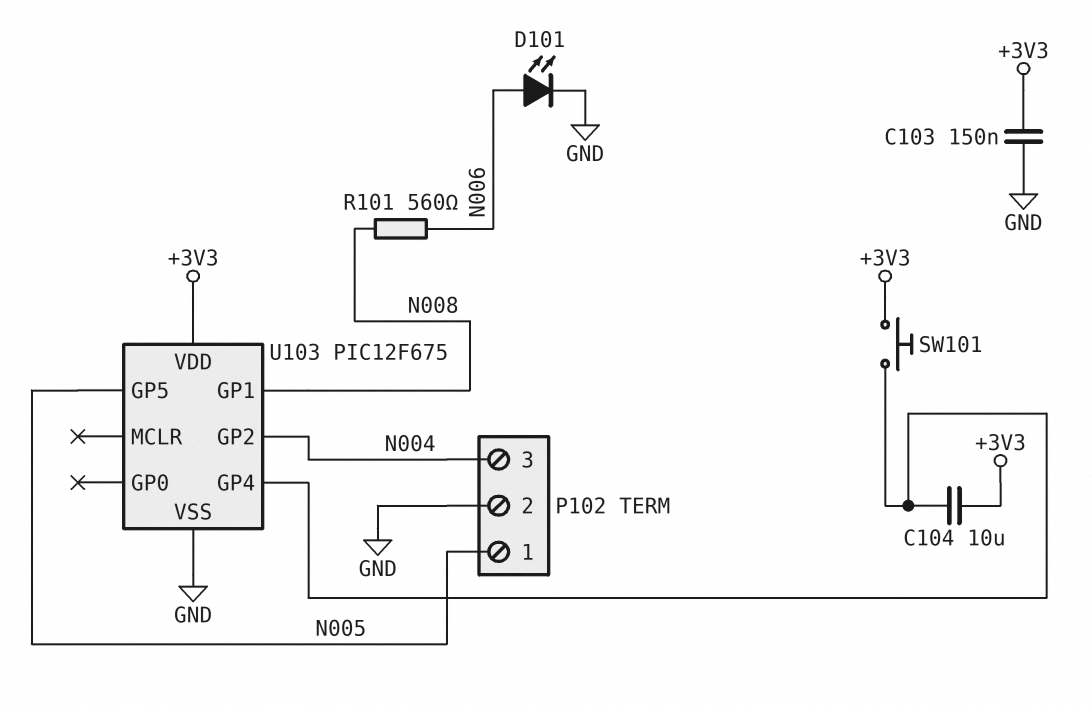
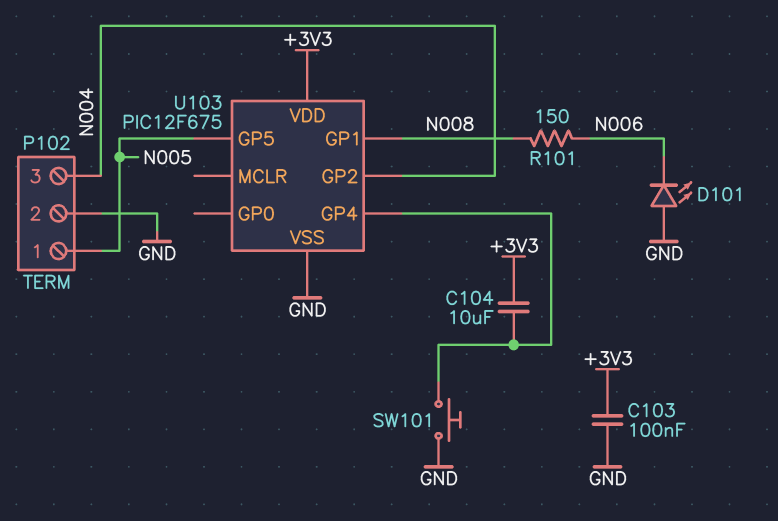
C103: 150nF (+3V3, GND) -> 100nF (+3V3, GND)
D101: LED (A N006, K GND) -> LED (A GND, K N006)
R101: 560 (N006, N008) -> 150 (N006, N008)
SW101: button (+3V3, U103/GP4) -> button (GND, U103/GP4)

